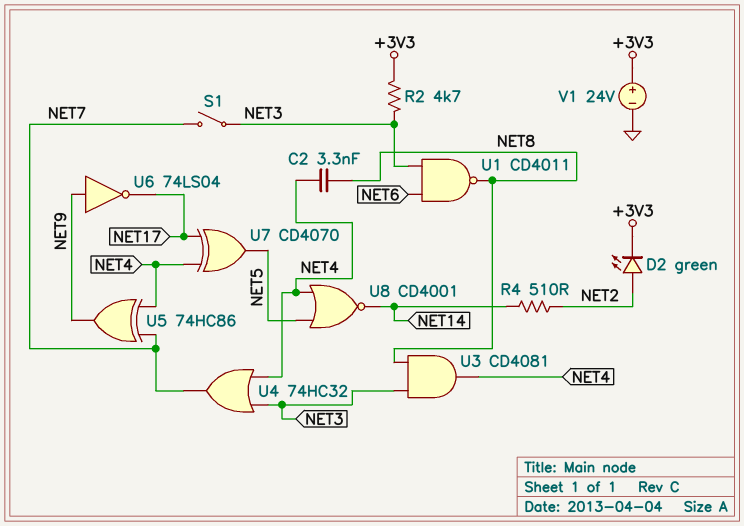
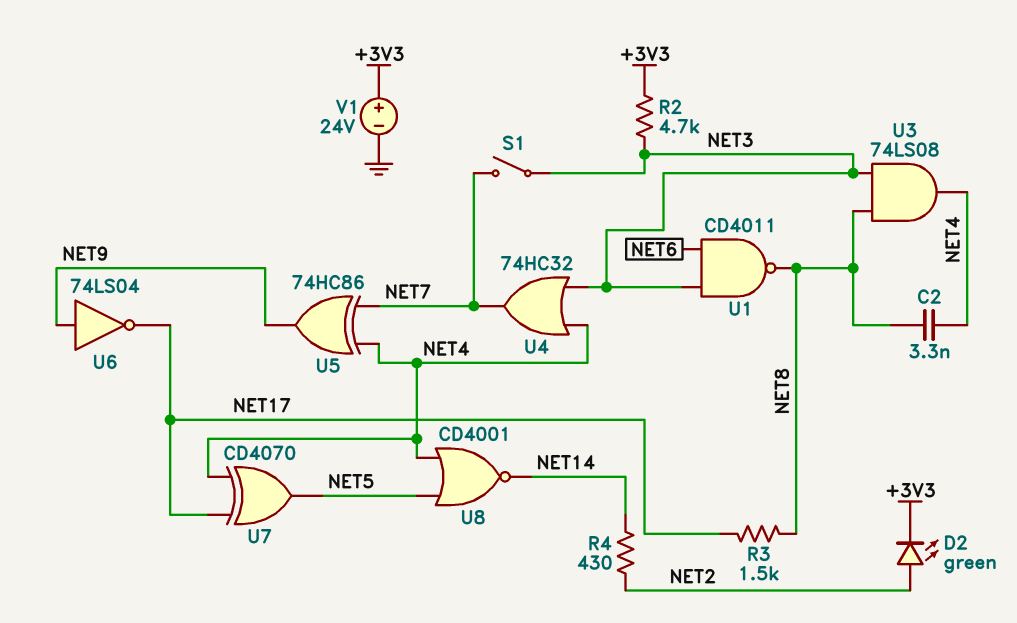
R3: none -> 1.5k (NET8, NET17)
R4: 510 (NET2, NET14) -> 430 (NET2, NET14)
U3: AND CD4081 (in NET3, in NET8, out NET4) -> AND 74LS08 (in NET3, in NET8, out NET4)

